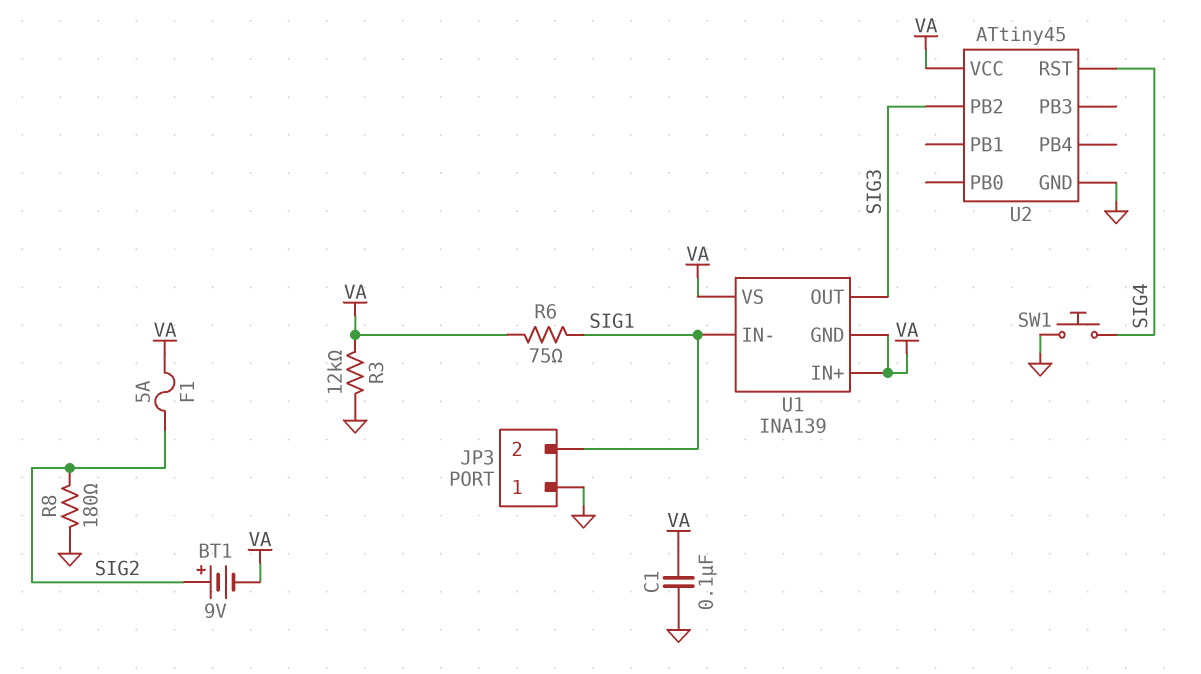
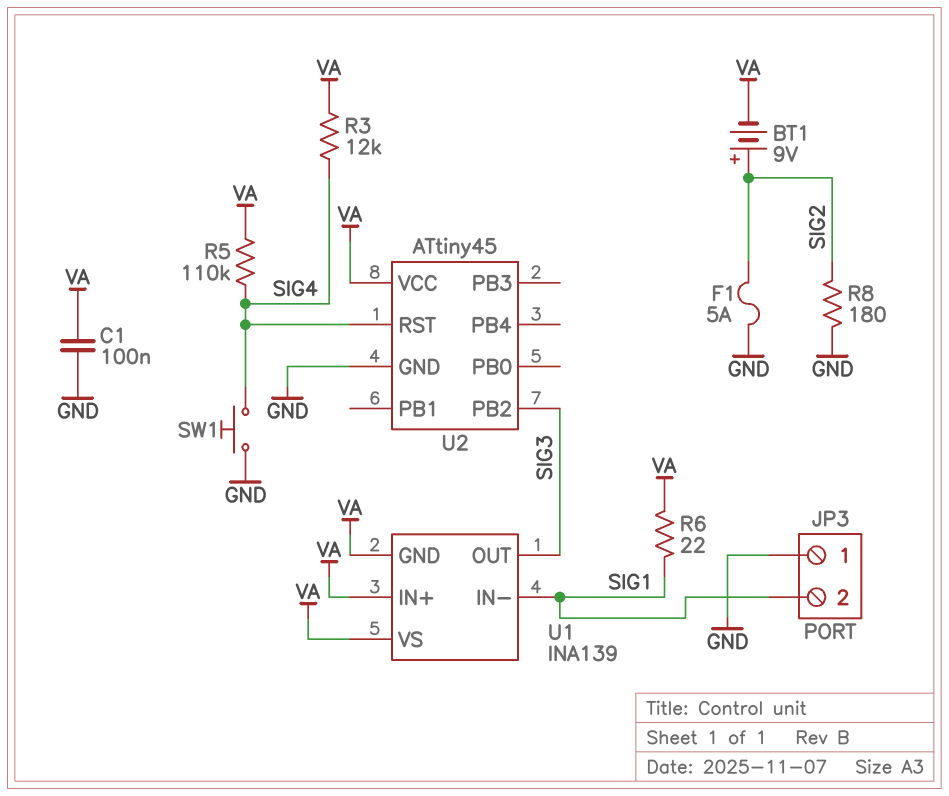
F1: 5A (SIG2, VA) -> 5A (GND, SIG2)
R3: 12k (GND, VA) -> 12k (SIG4, VA)
R5: none -> 110k (SIG4, VA)
R6: 75 (SIG1, VA) -> 22 (SIG1, VA)

